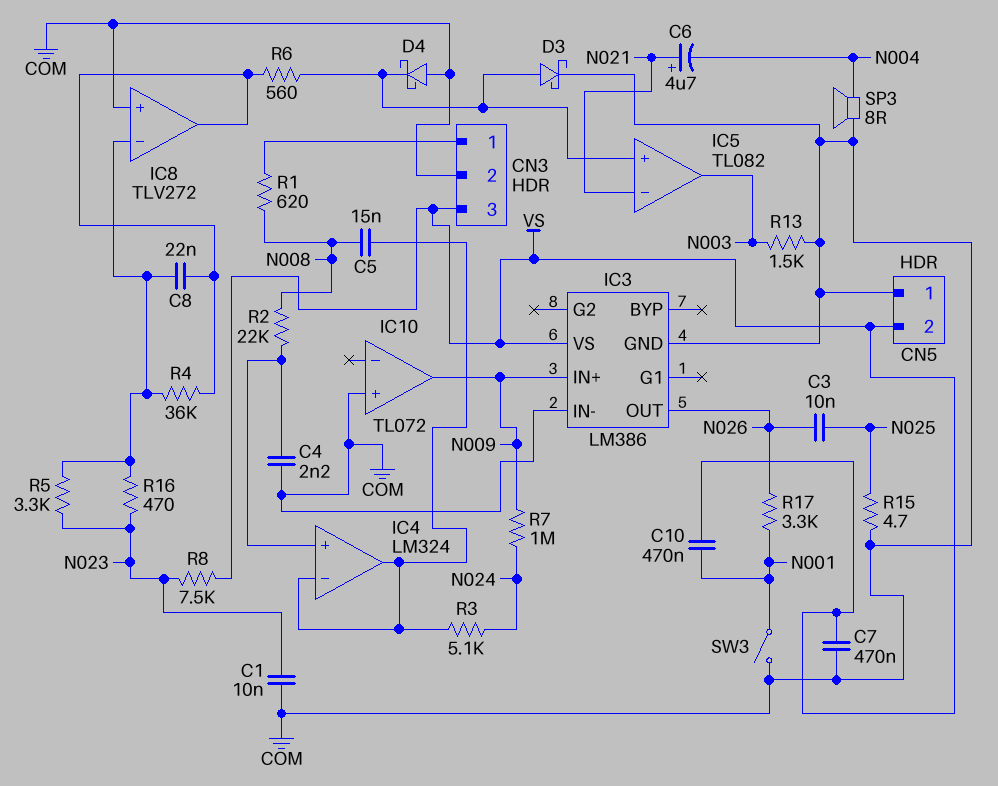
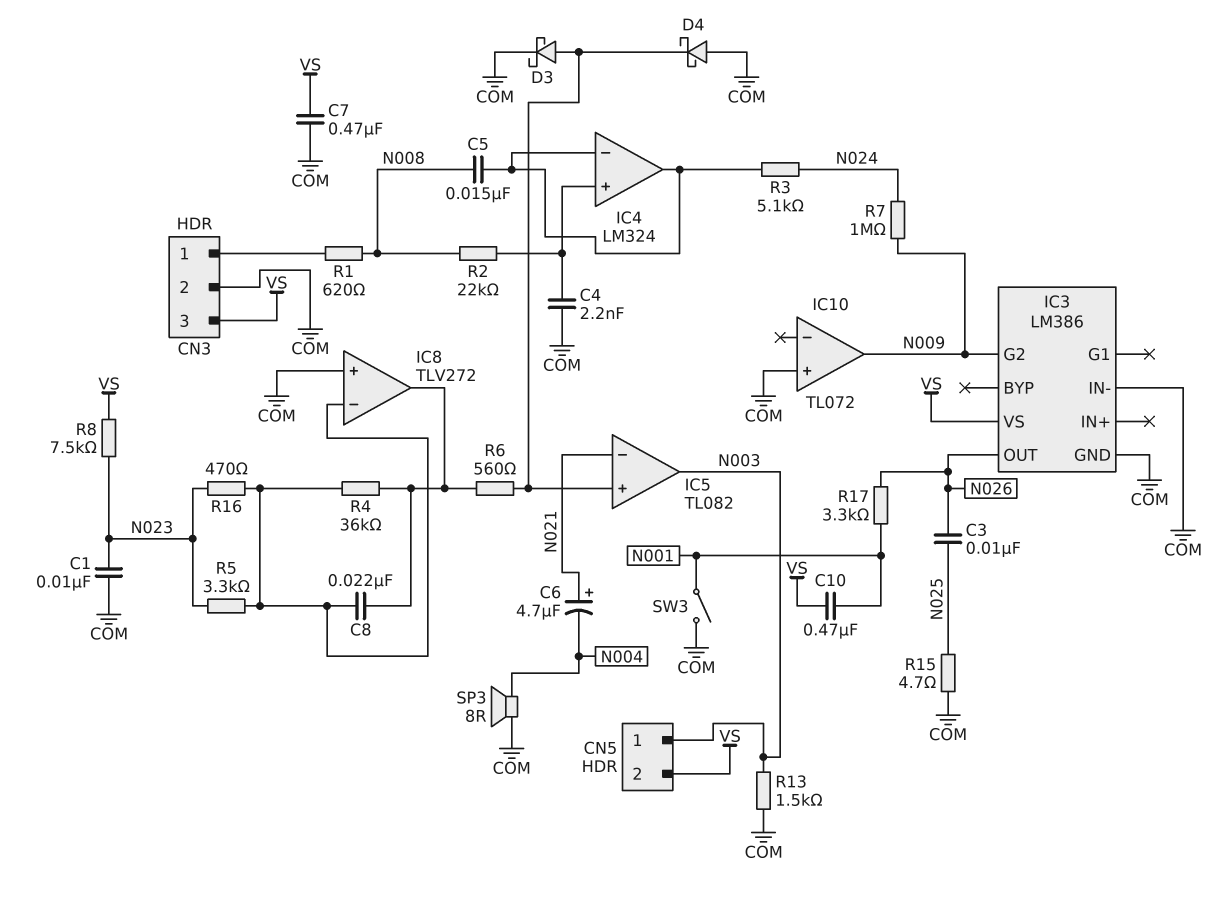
CN5 pin 1: COM -> N003
IC3 pin G2: none -> N009
IC3 pin IN+: N009 -> none

